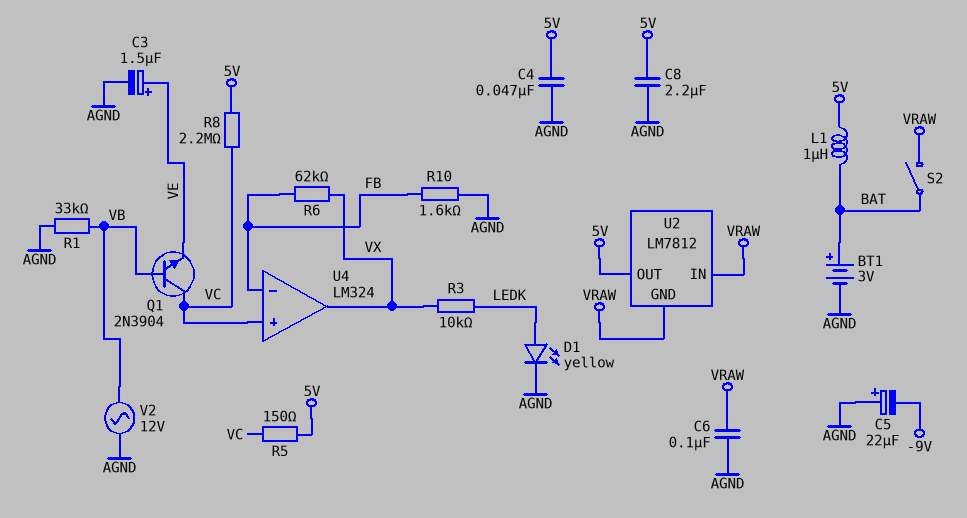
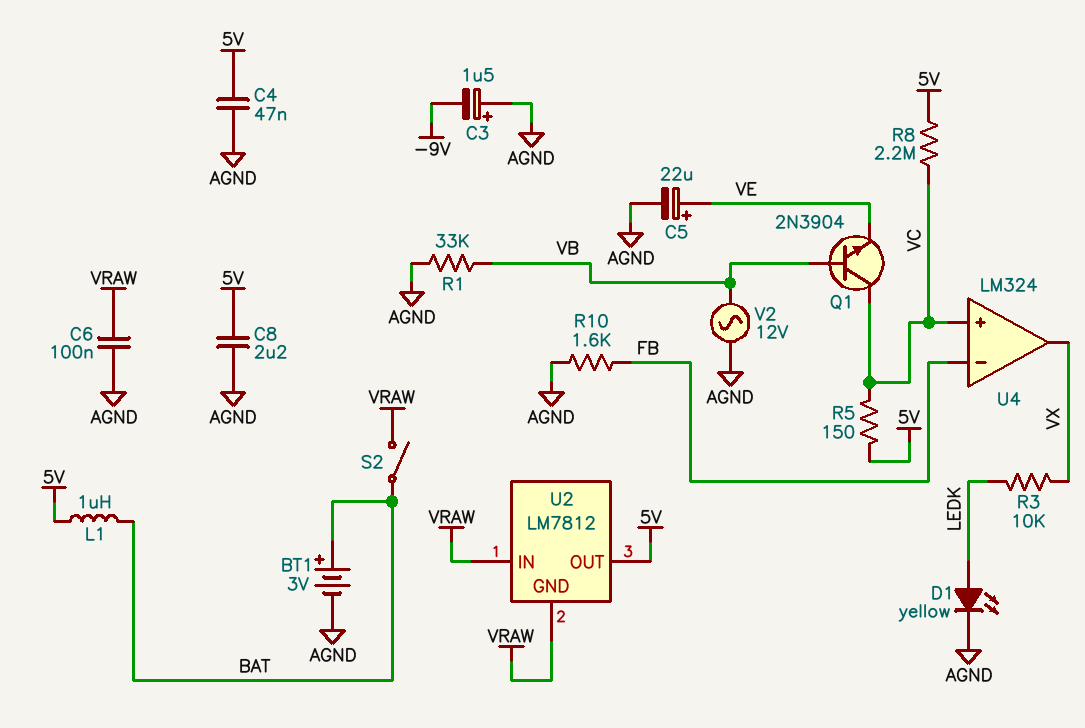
C3: 1.5uF (plus VE, minus AGND) -> 1.5uF (plus AGND, minus -9V)
C5: 22uF (plus AGND, minus -9V) -> 22uF (plus VE, minus AGND)
R6: 62k (FB, VX) -> none

